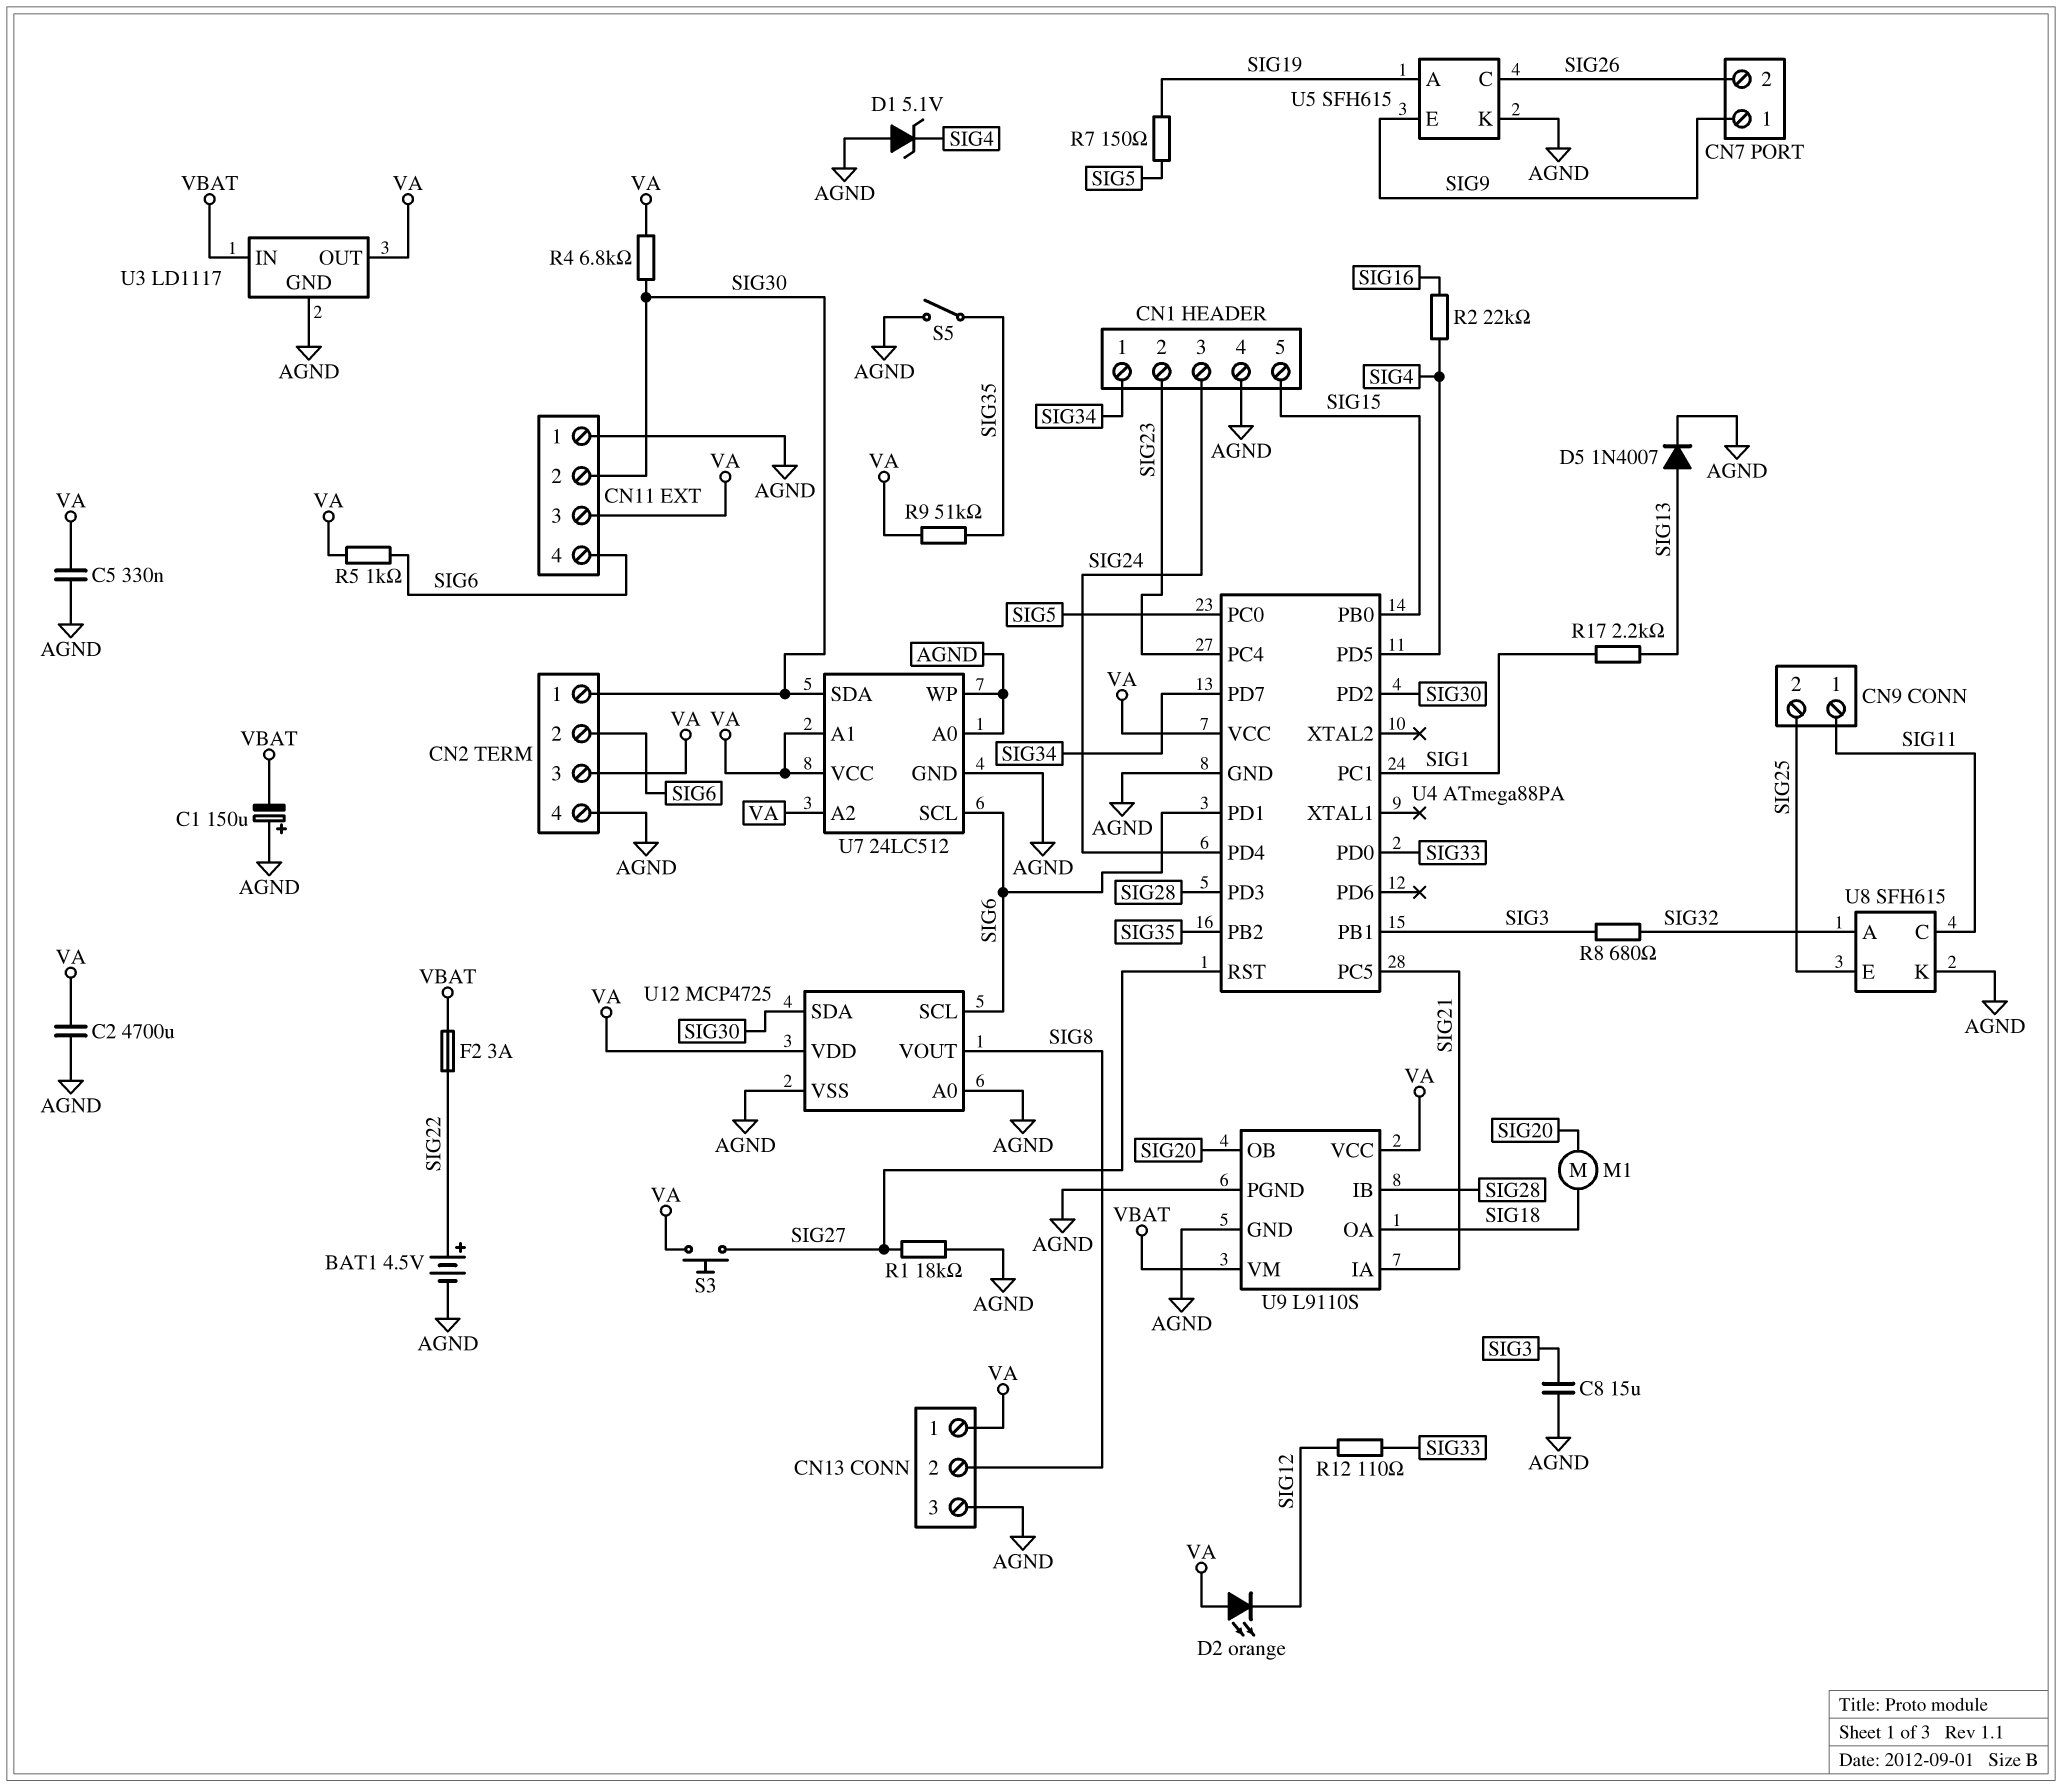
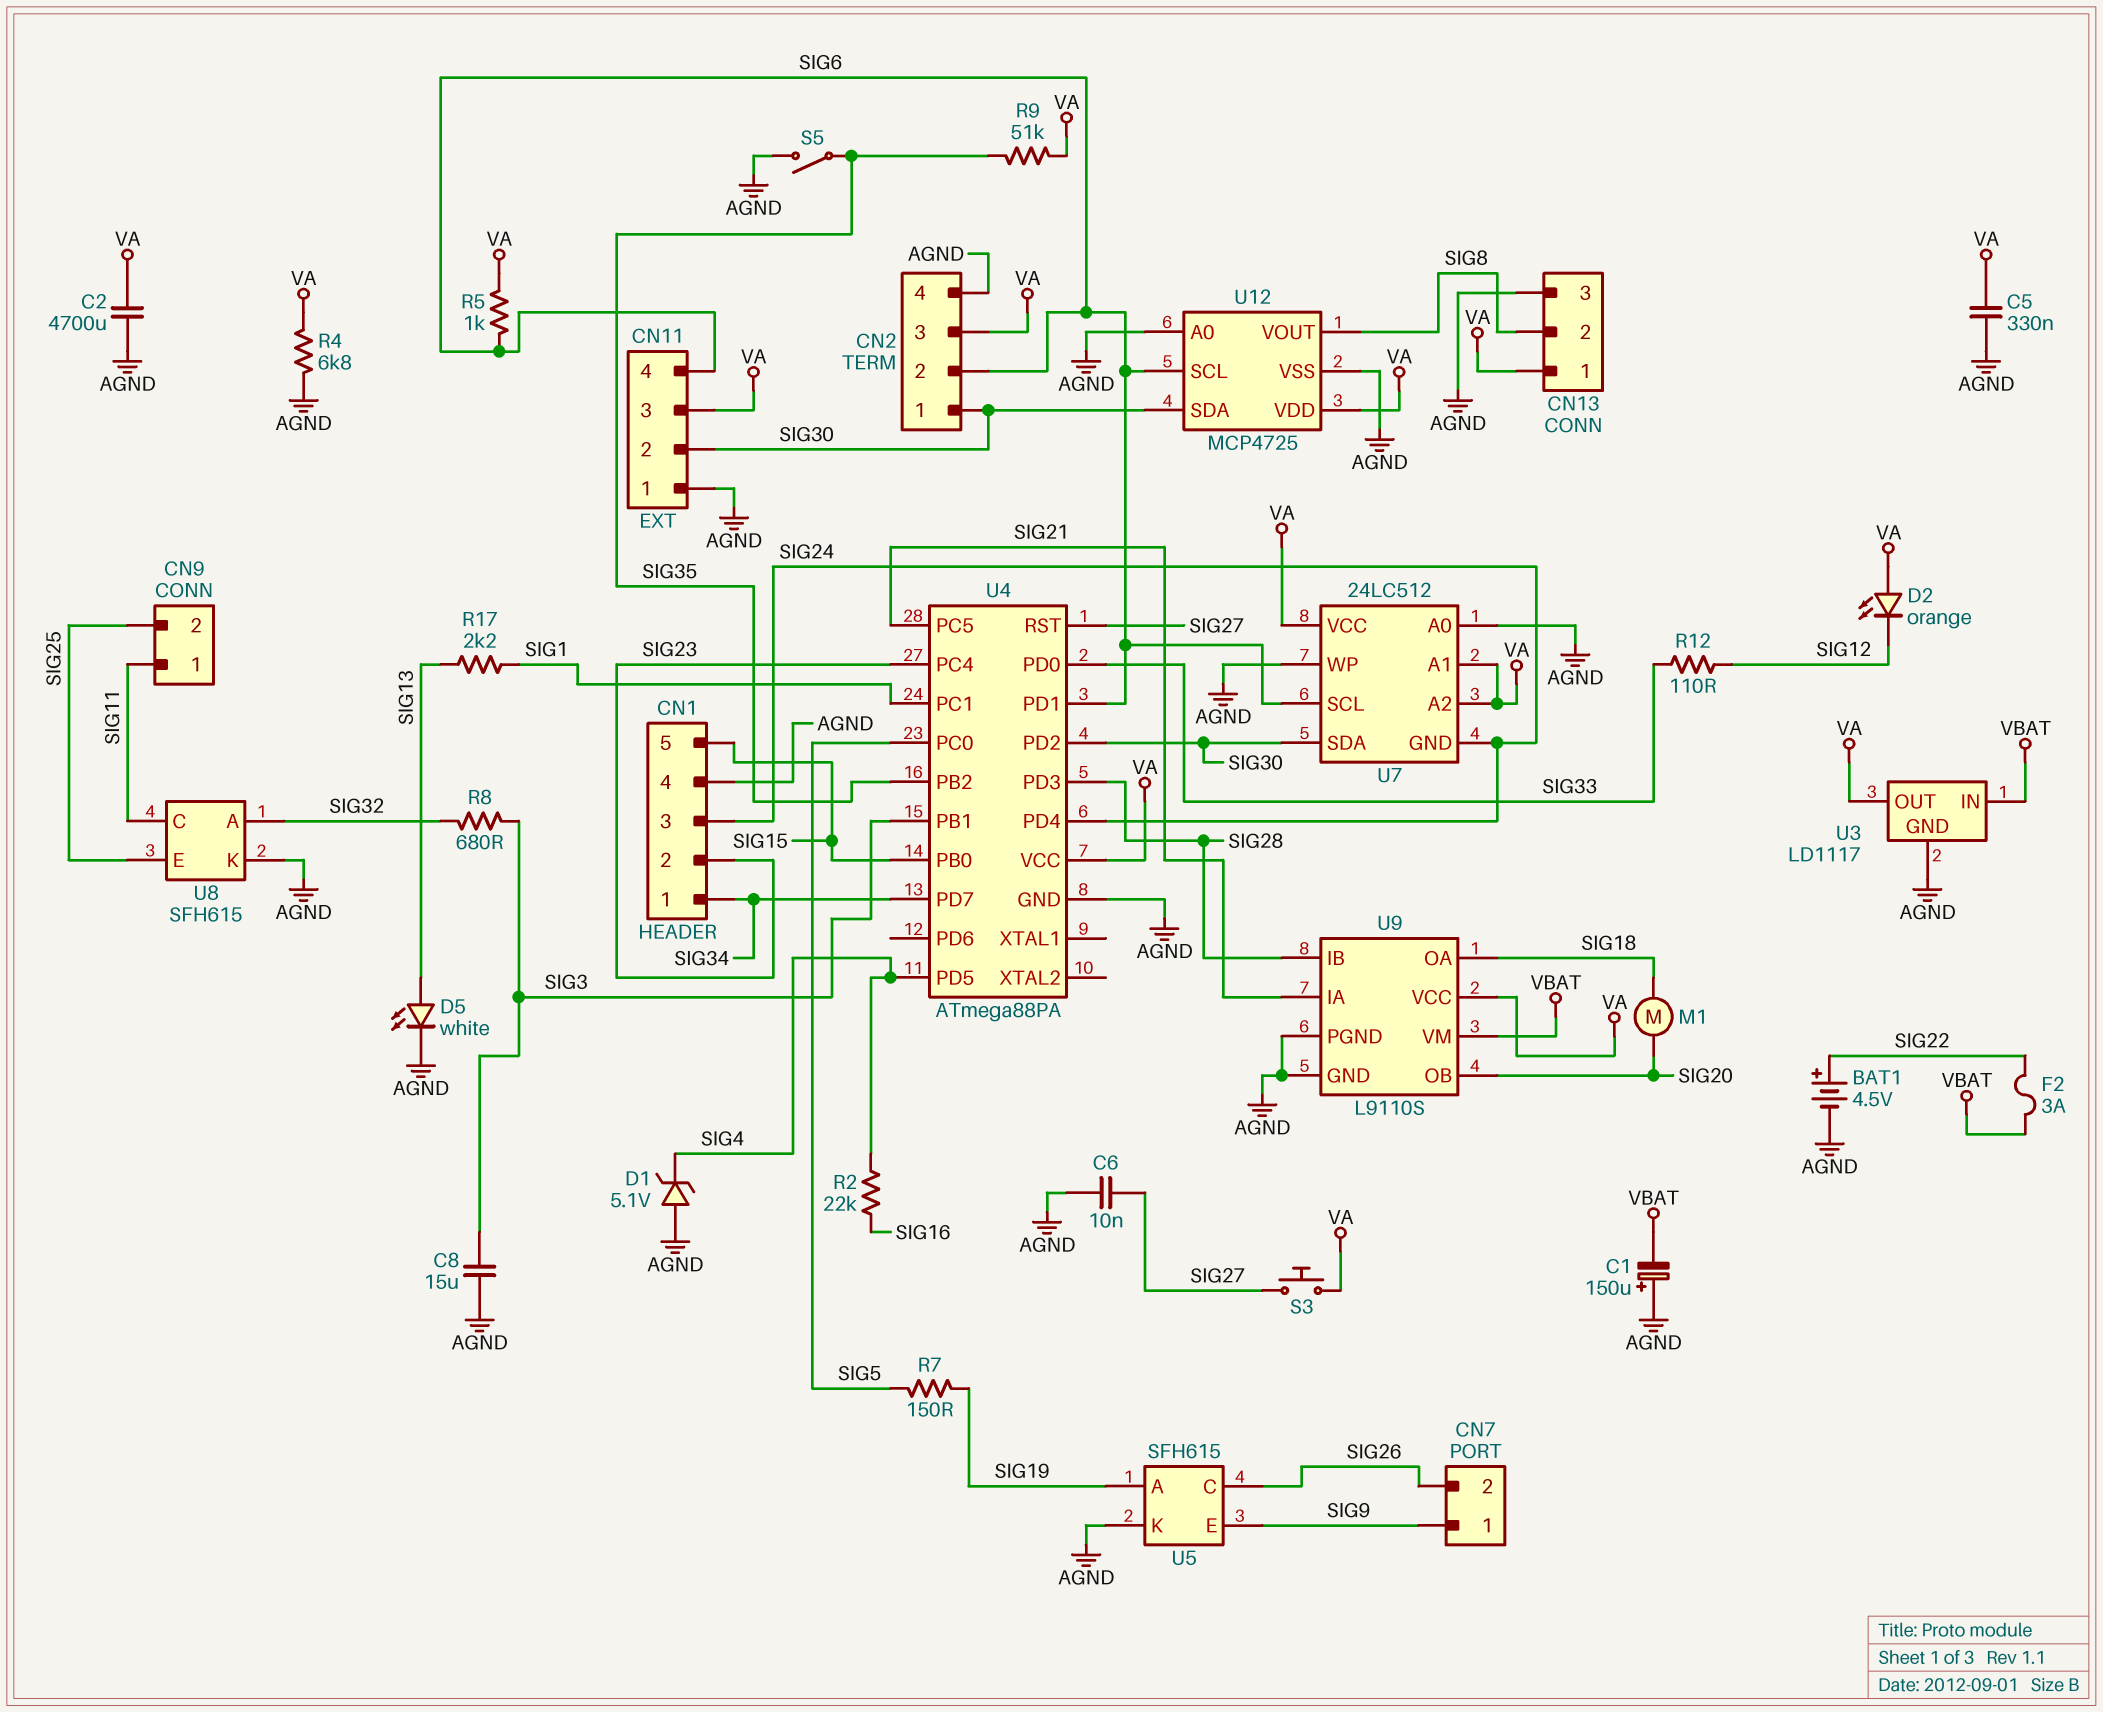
C6: none -> 10nF (AGND, SIG27)
D5: diode 1N4007 (A SIG13, K AGND) -> LED white (A SIG13, K AGND)
R1: 18k (AGND, SIG27) -> none
R4: 6.8k (SIG30, VA) -> 6.8k (AGND, VA)
U7 pin GND: AGND -> SIG24

